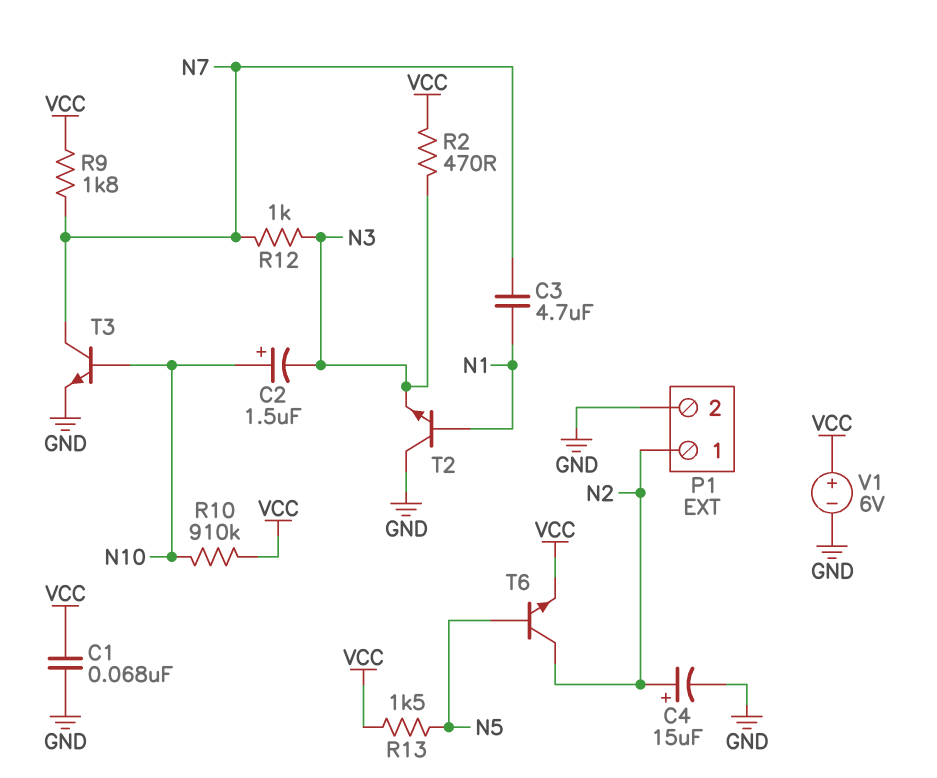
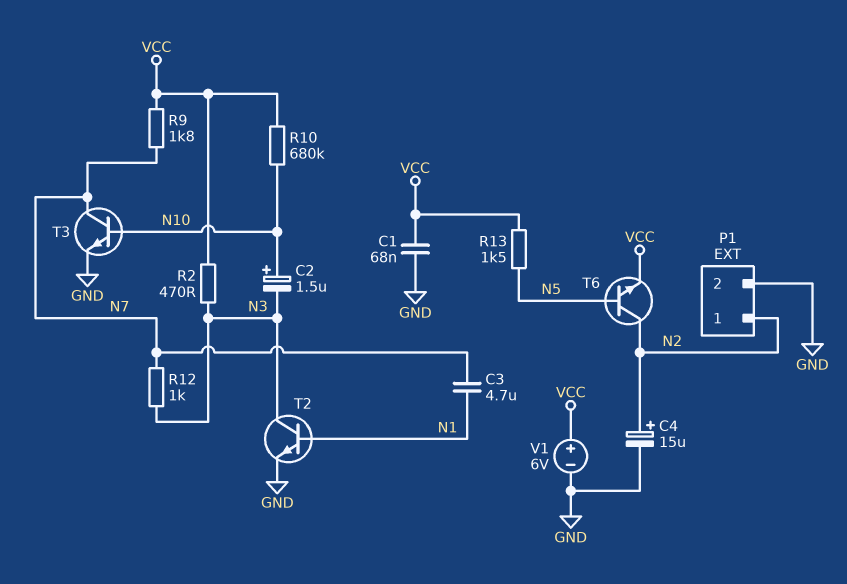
R10: 910k (N10, VCC) -> 680k (N10, VCC)
T2: NPN (B N1, C GND, E N3) -> NPN (B N1, C N3, E GND)

